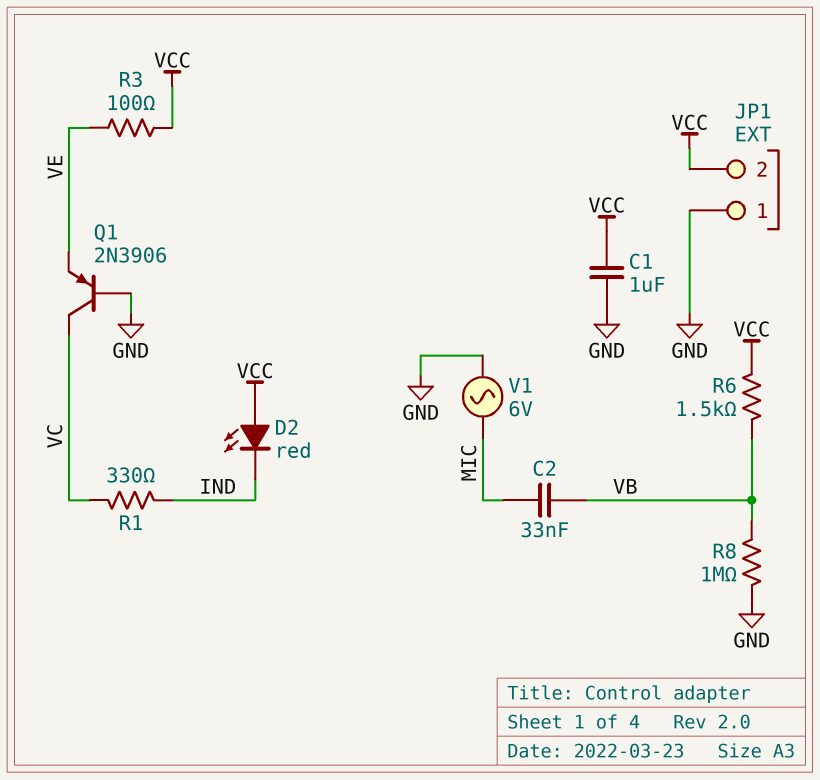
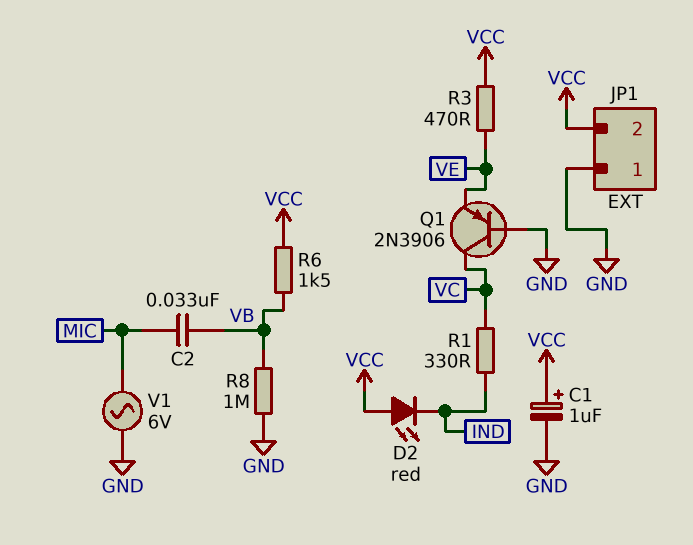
C1: 1uF (GND, VCC) -> 1uF (plus VCC, minus GND)
R3: 100 (VCC, VE) -> 470 (VCC, VE)

